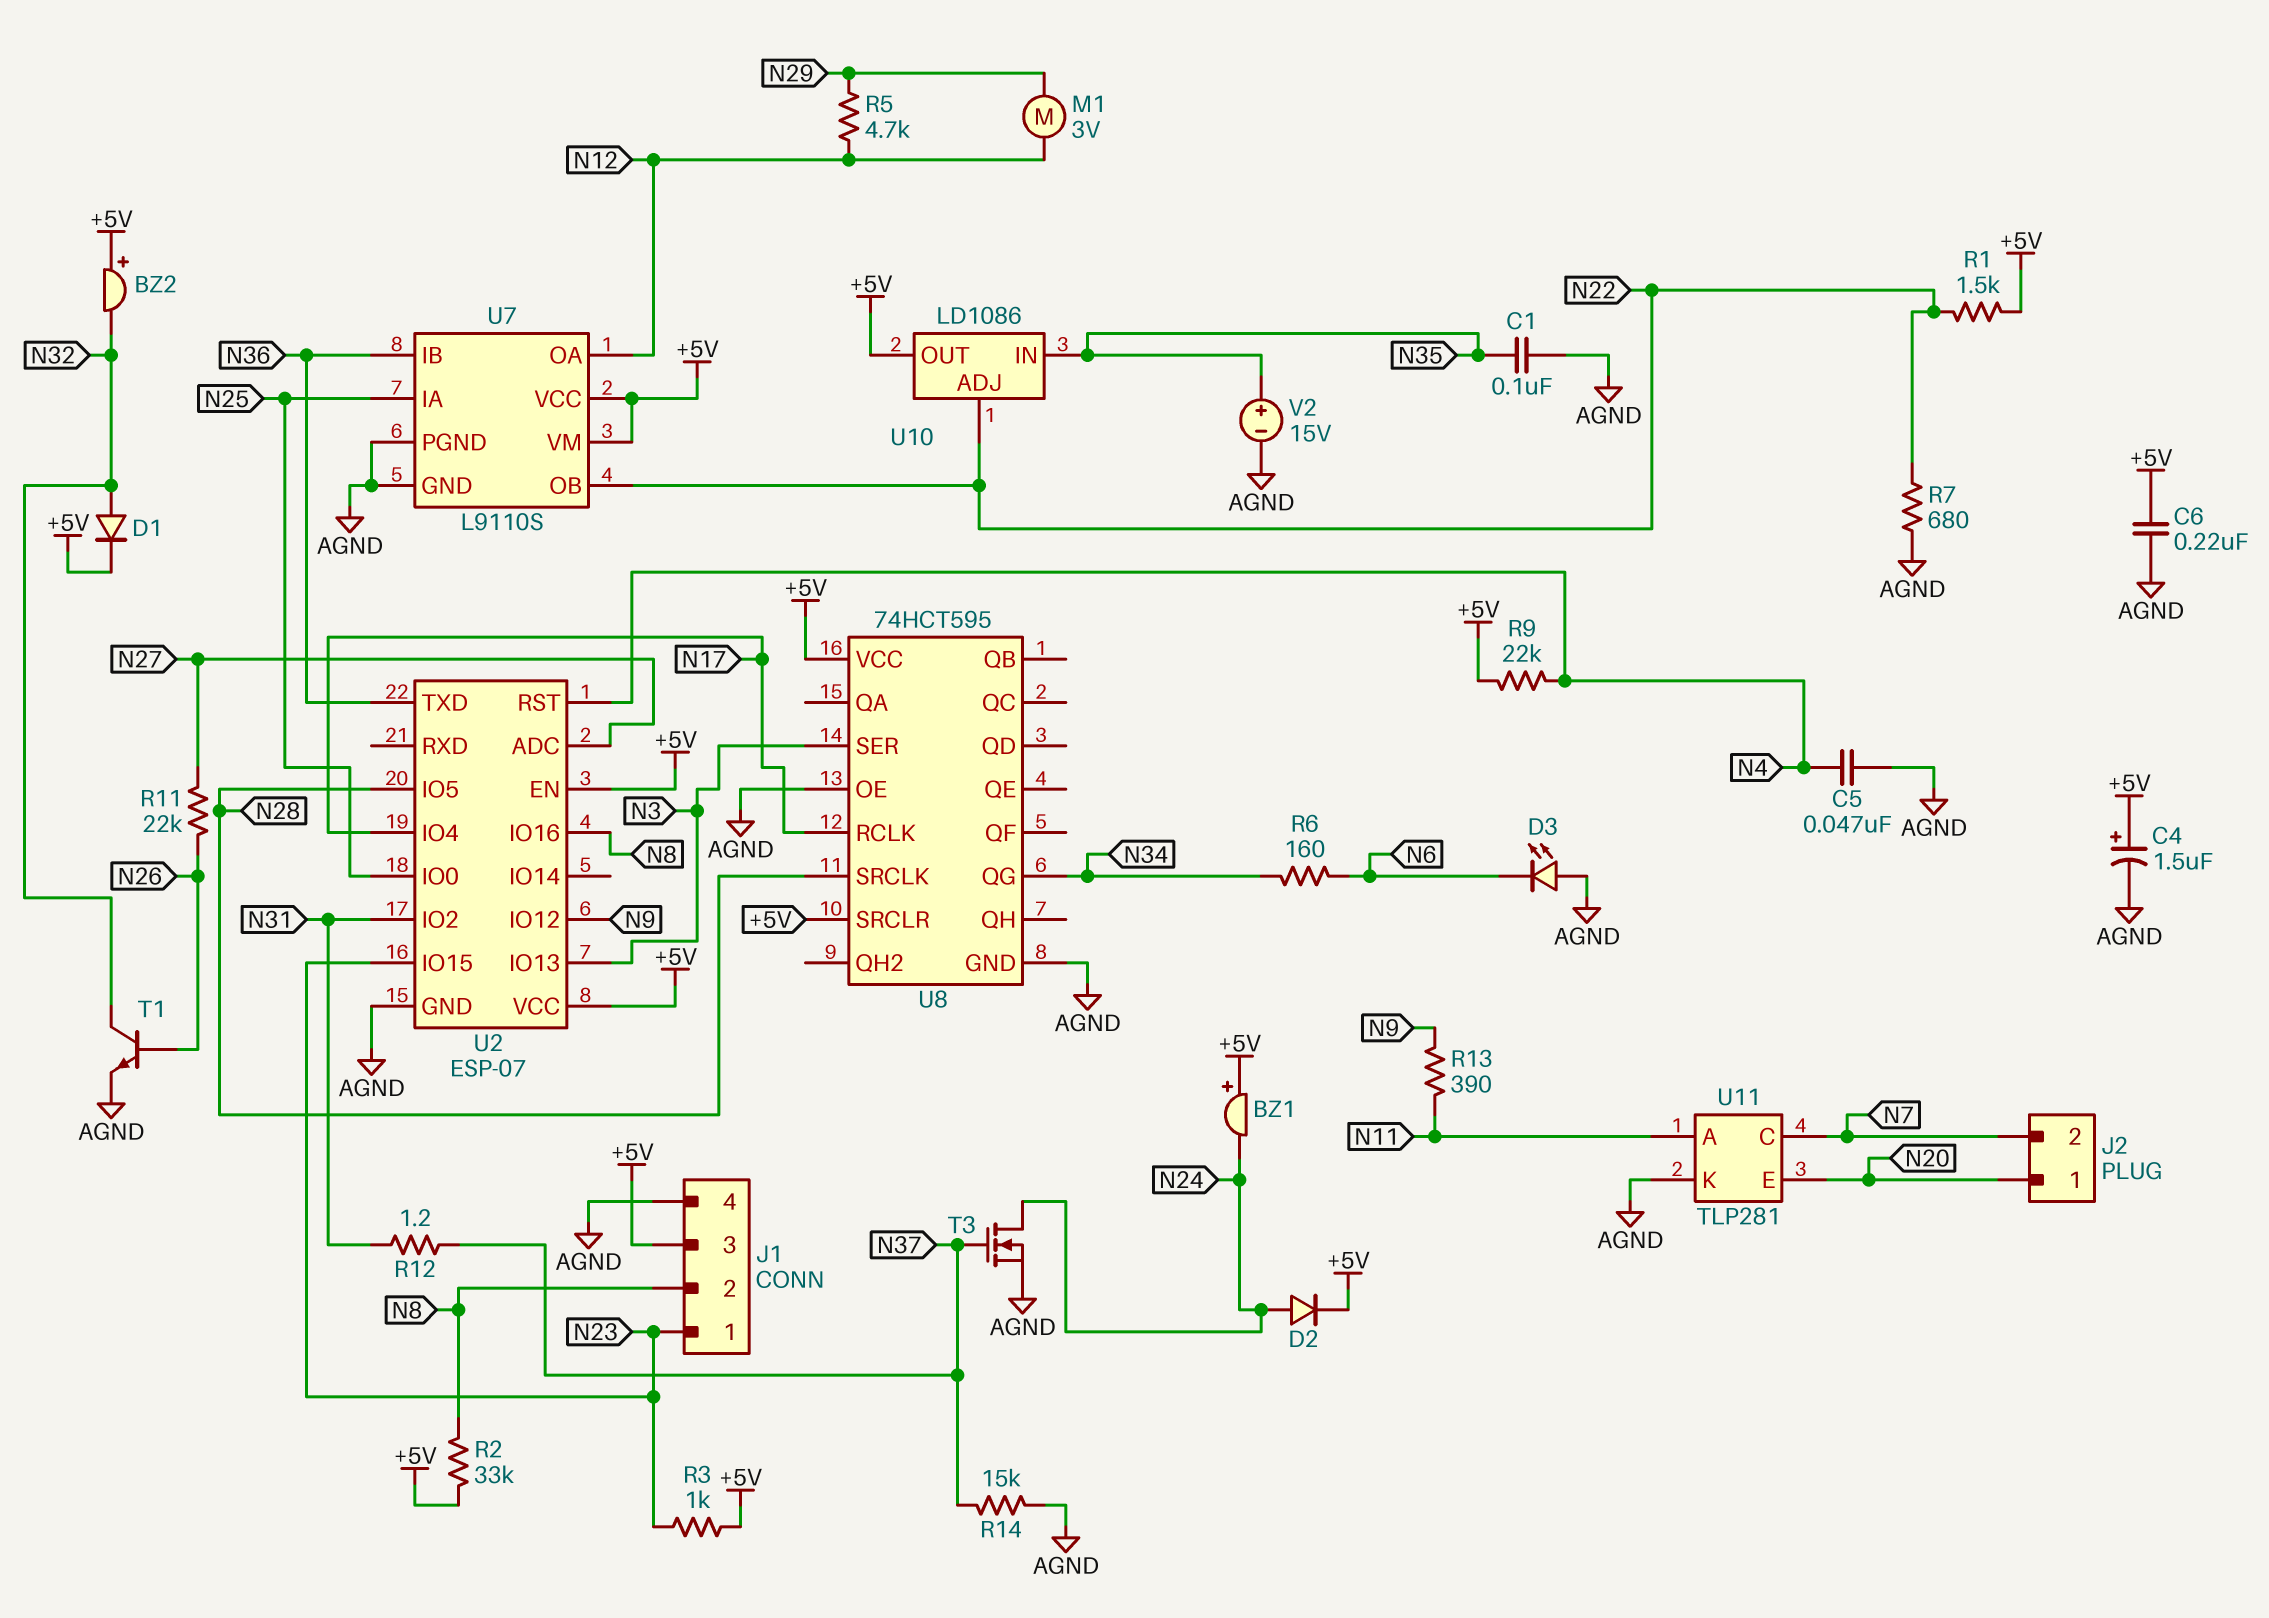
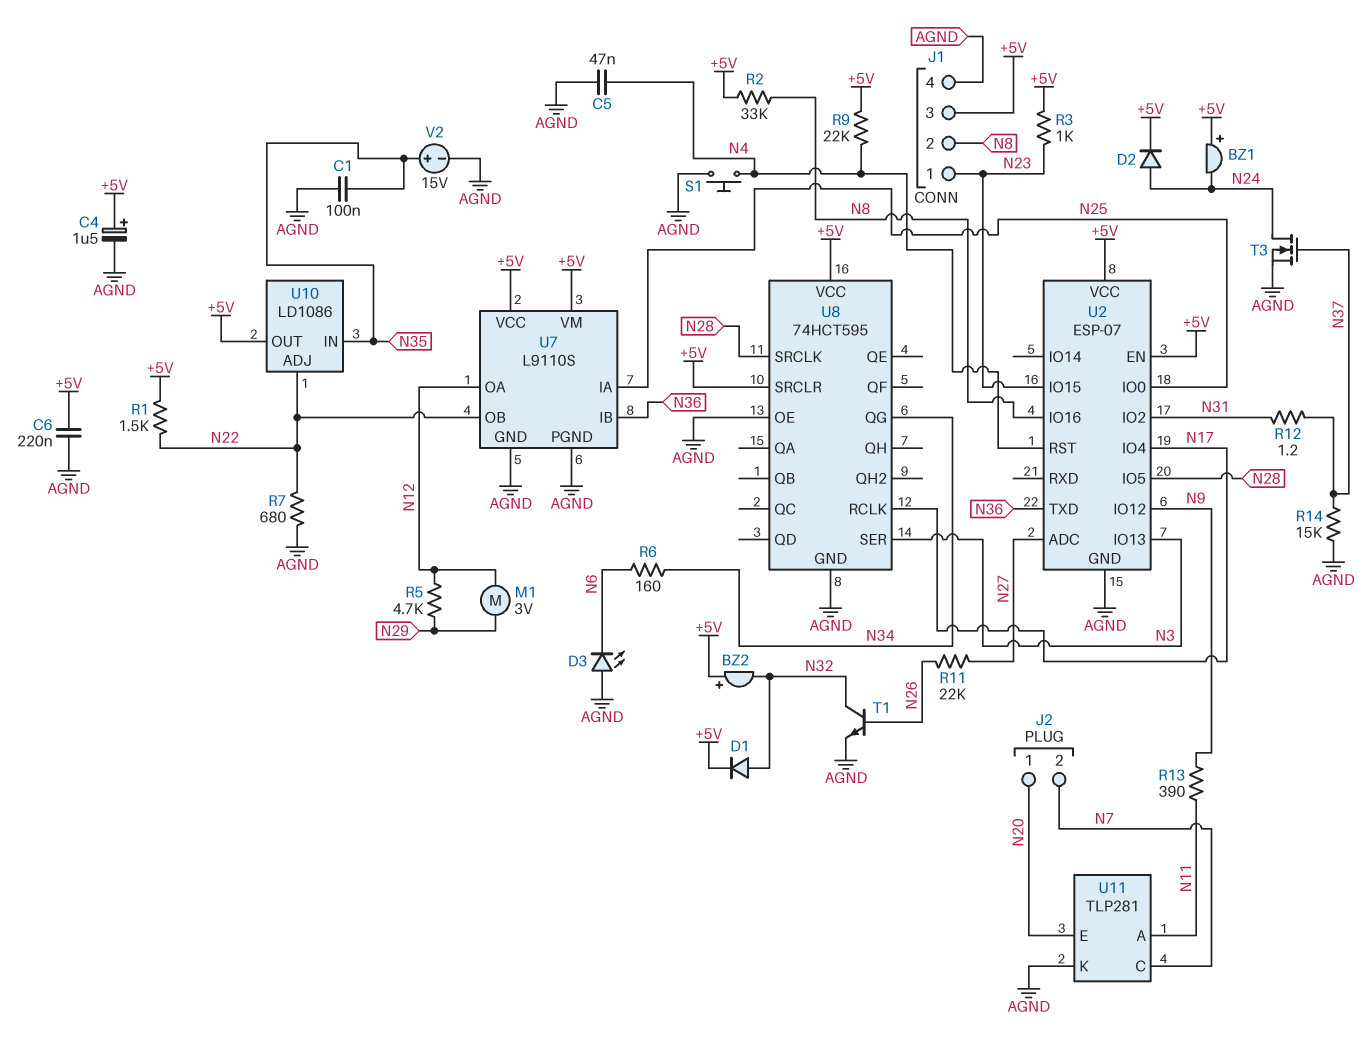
S1: none -> button (AGND, N4)

